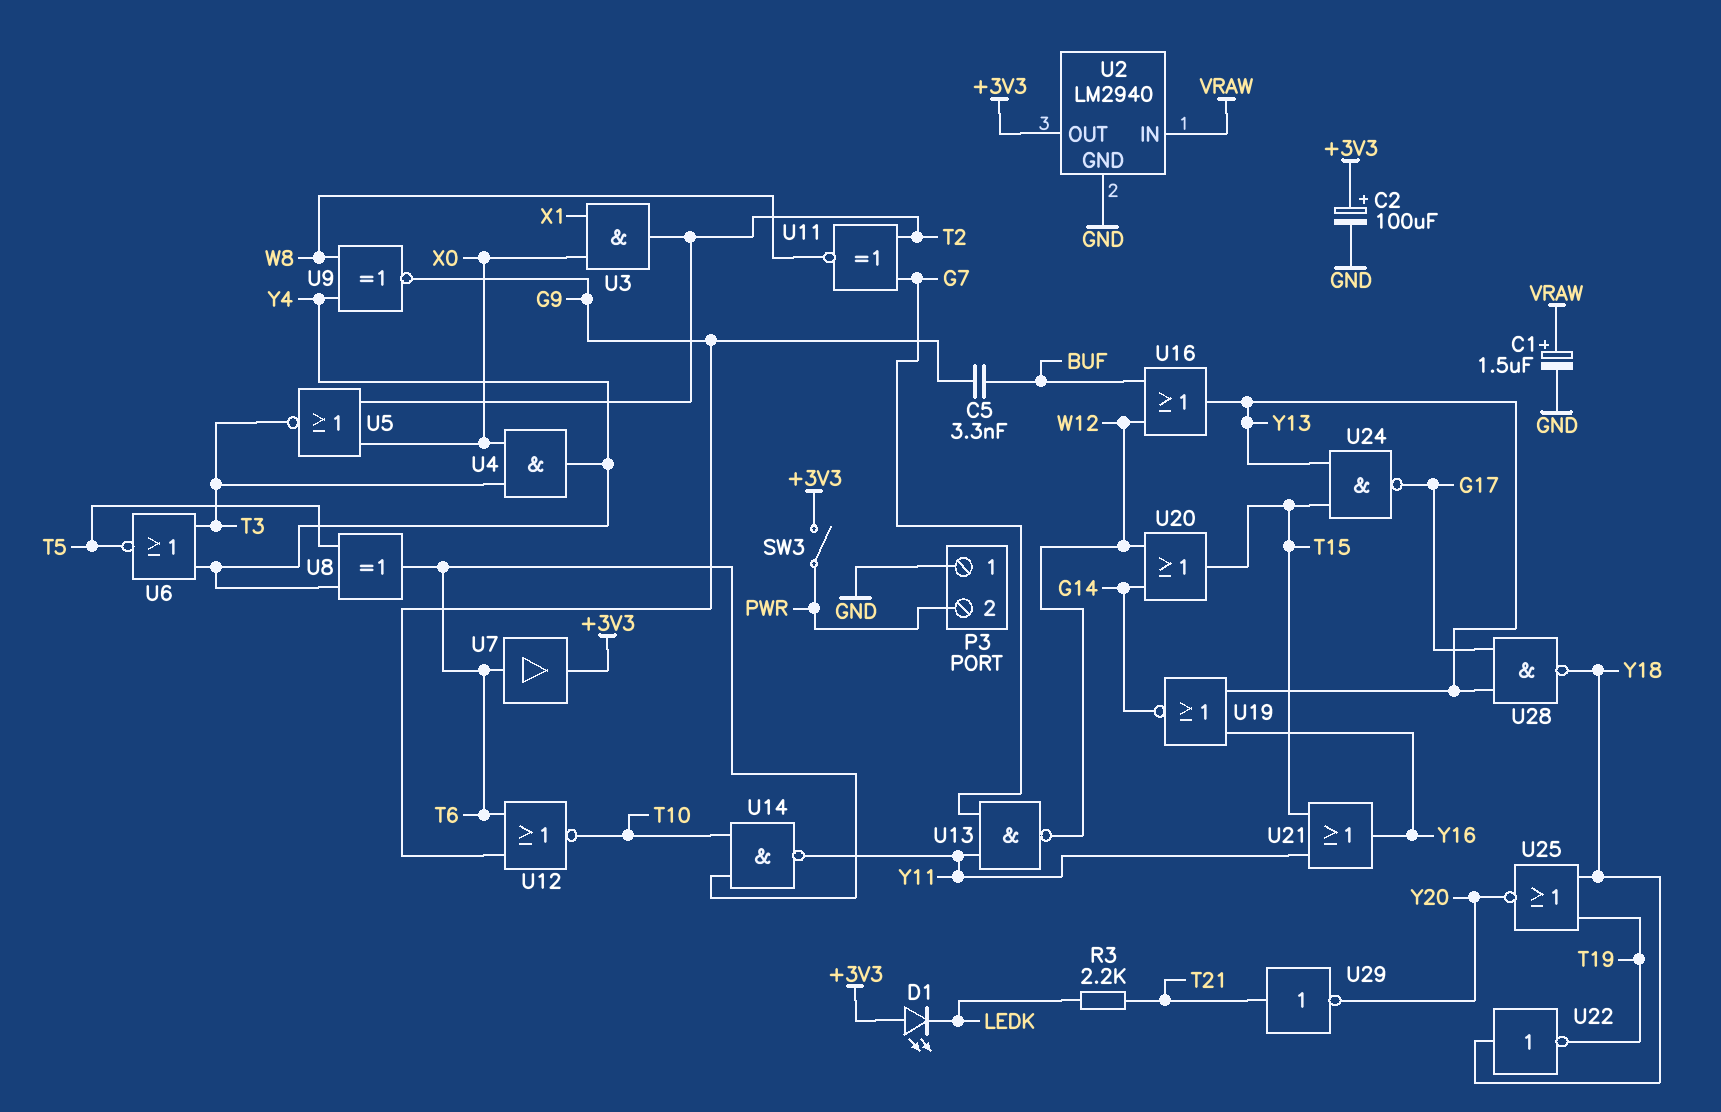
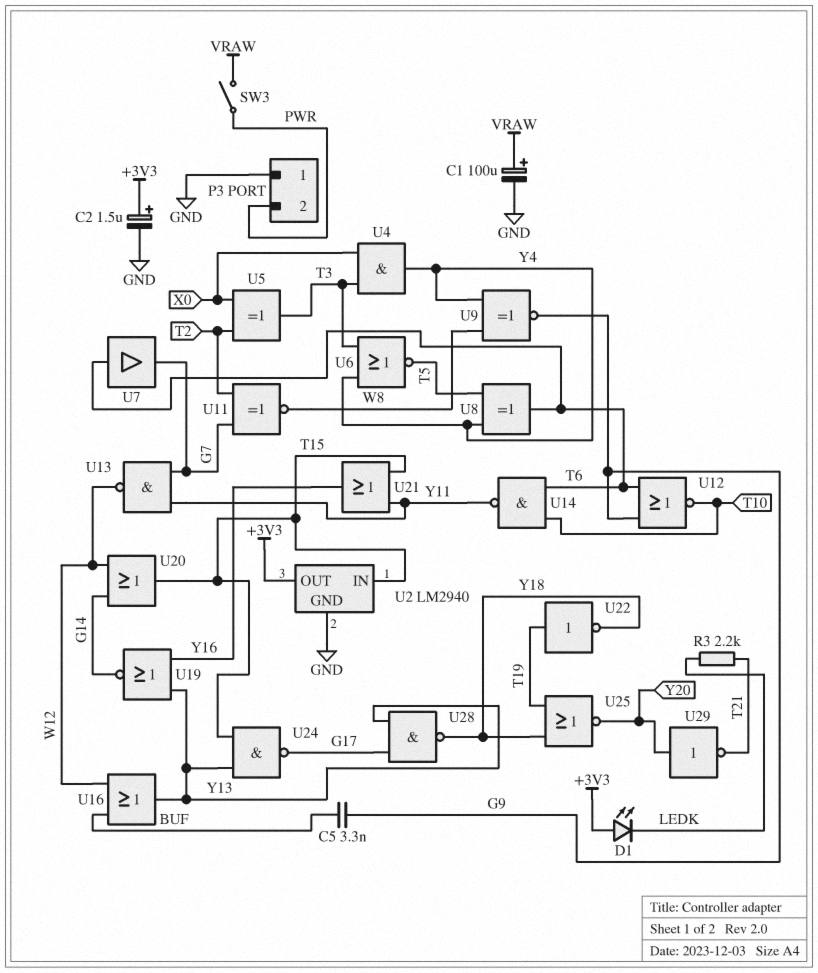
C1: 1.5uF (plus VRAW, minus GND) -> 100uF (plus VRAW, minus GND)
C2: 100uF (plus +3V3, minus GND) -> 1.5uF (plus +3V3, minus GND)
SW3: switch (+3V3, PWR) -> switch (PWR, VRAW)
U2 pin IN: VRAW -> T15
U3: AND (in X0, in X1, out T2) -> none
U5: NOR (in T2, in X0, out T3) -> XOR (in T2, in X0, out T3)
U7: buffer (in T6, out +3V3) -> buffer (in T6, out G7)
U22: NOT (in Y18, out T19) -> NOT (in T19, out Y18)
U29: NOT (in T21, out Y20) -> NOT (in Y20, out T21)

